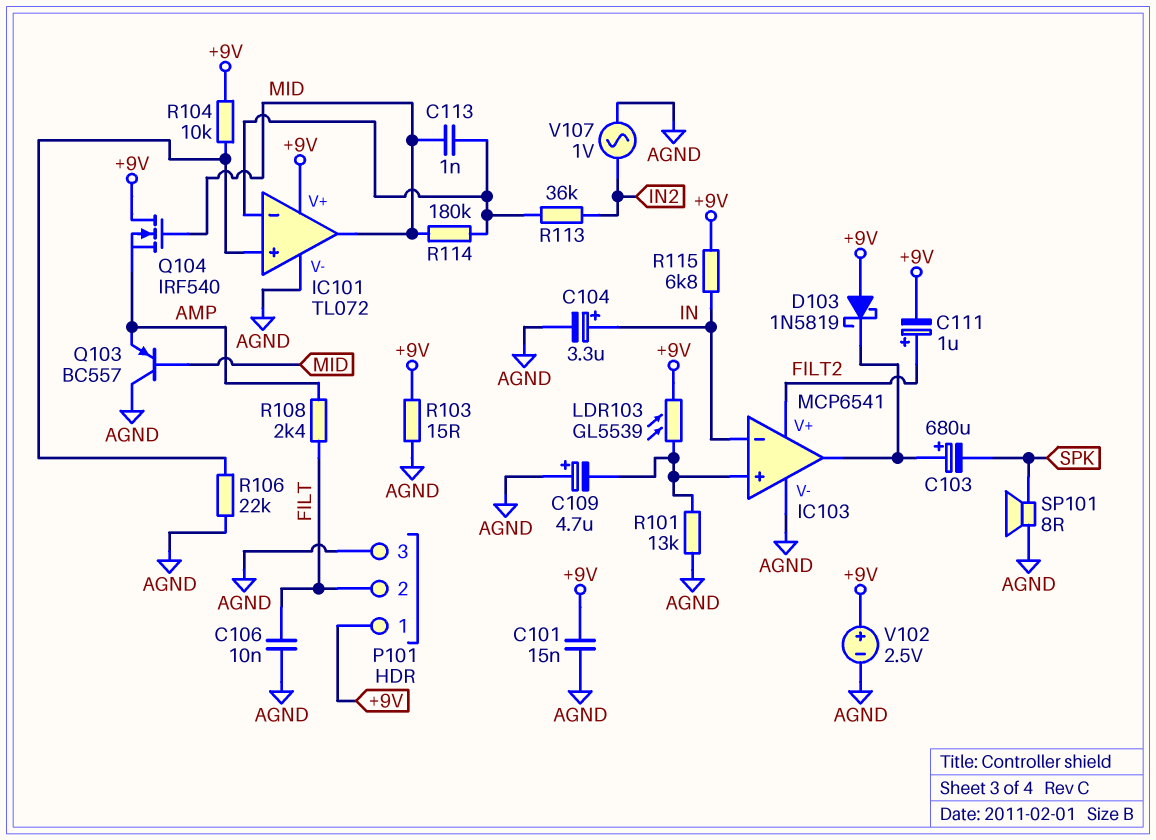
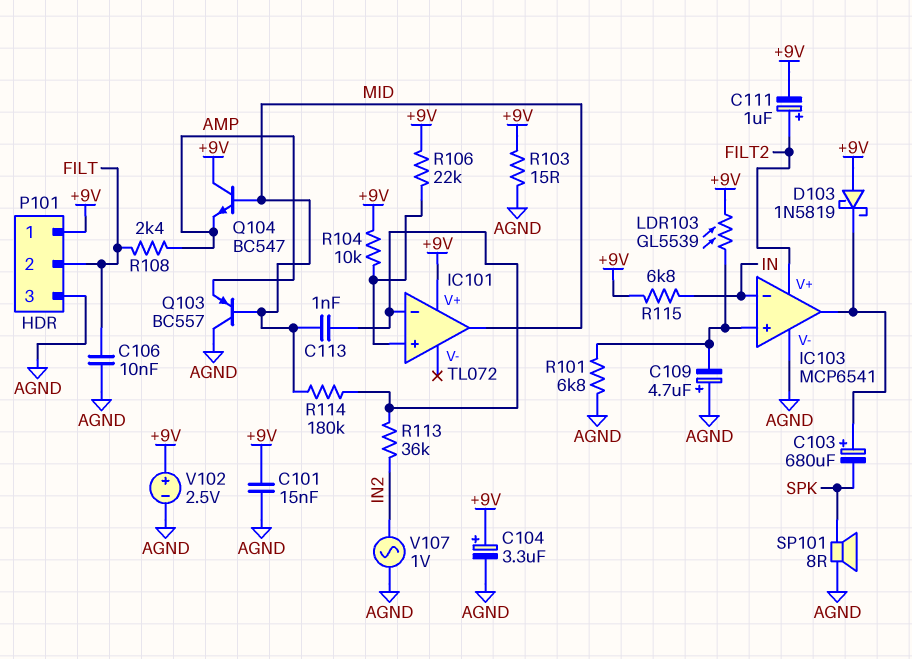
C104: 3.3uF (plus IN, minus AGND) -> 3.3uF (plus +9V, minus AGND)
IC101 pin V-: AGND -> none
Q104: NMOS IRF540 (G MID, D +9V, S AMP) -> NPN BC547 (B MID, C +9V, E AMP)
R101: 13k (AGND, IC103/in+) -> 6.8k (AGND, IC103/in+)
R106: 22k (AGND, IC101/in+) -> 22k (+9V, IC101/in+)

